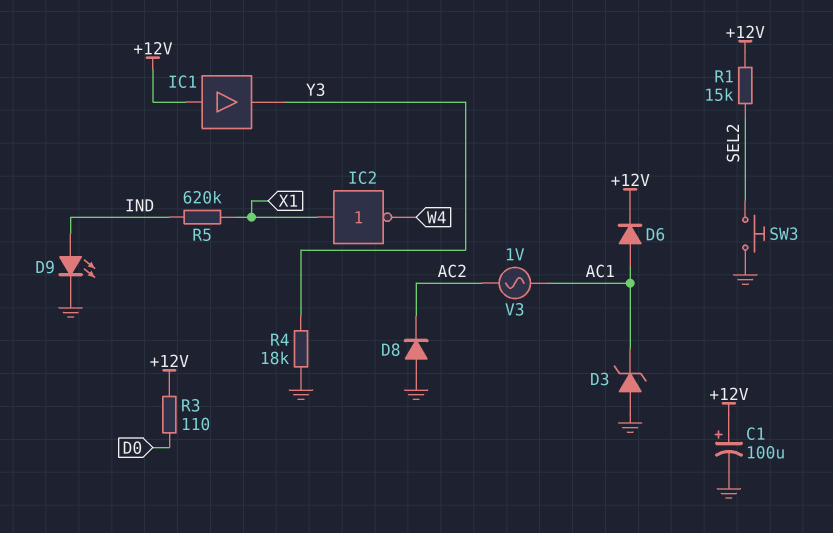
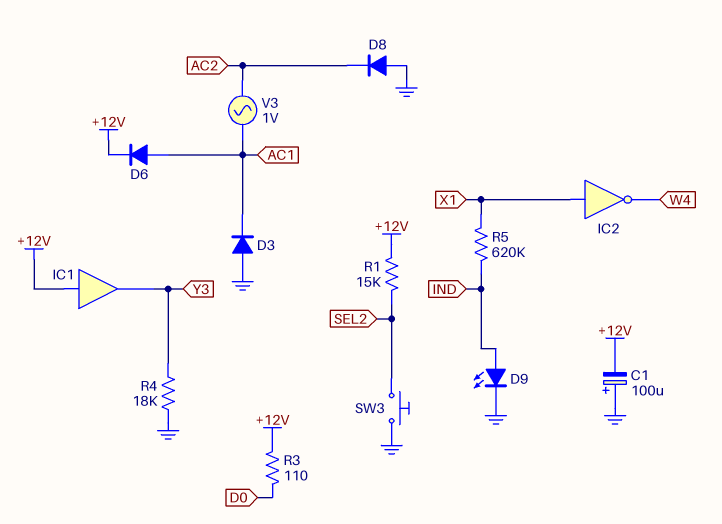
C1: 100uF (plus +12V, minus GND) -> 100uF (plus GND, minus +12V)
D3: zener (A GND, K AC1) -> diode (A GND, K AC1)

